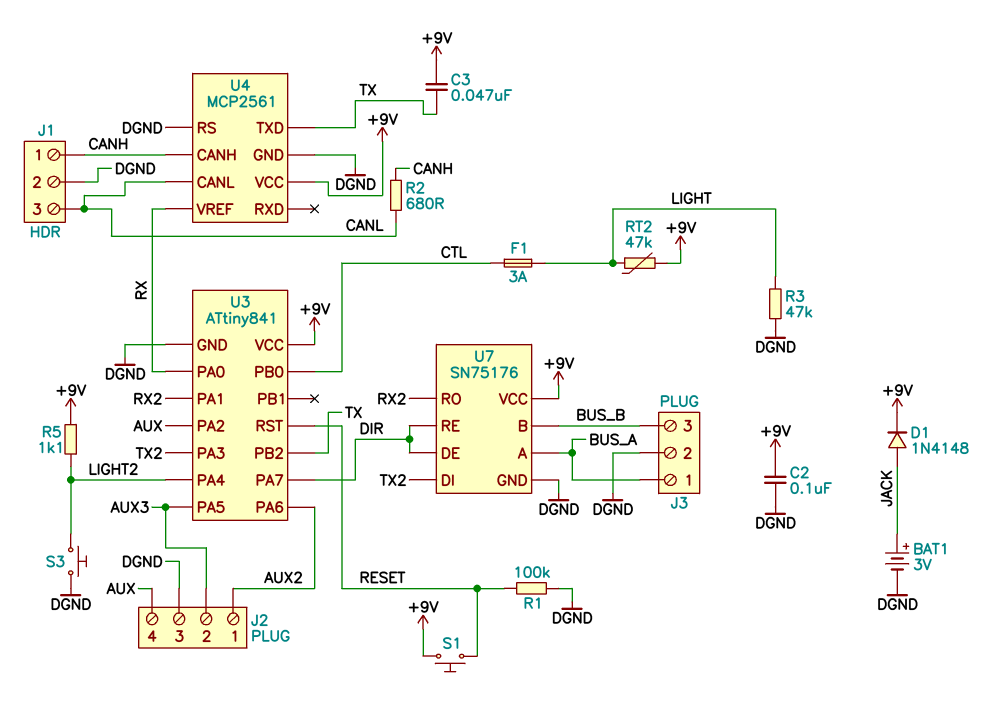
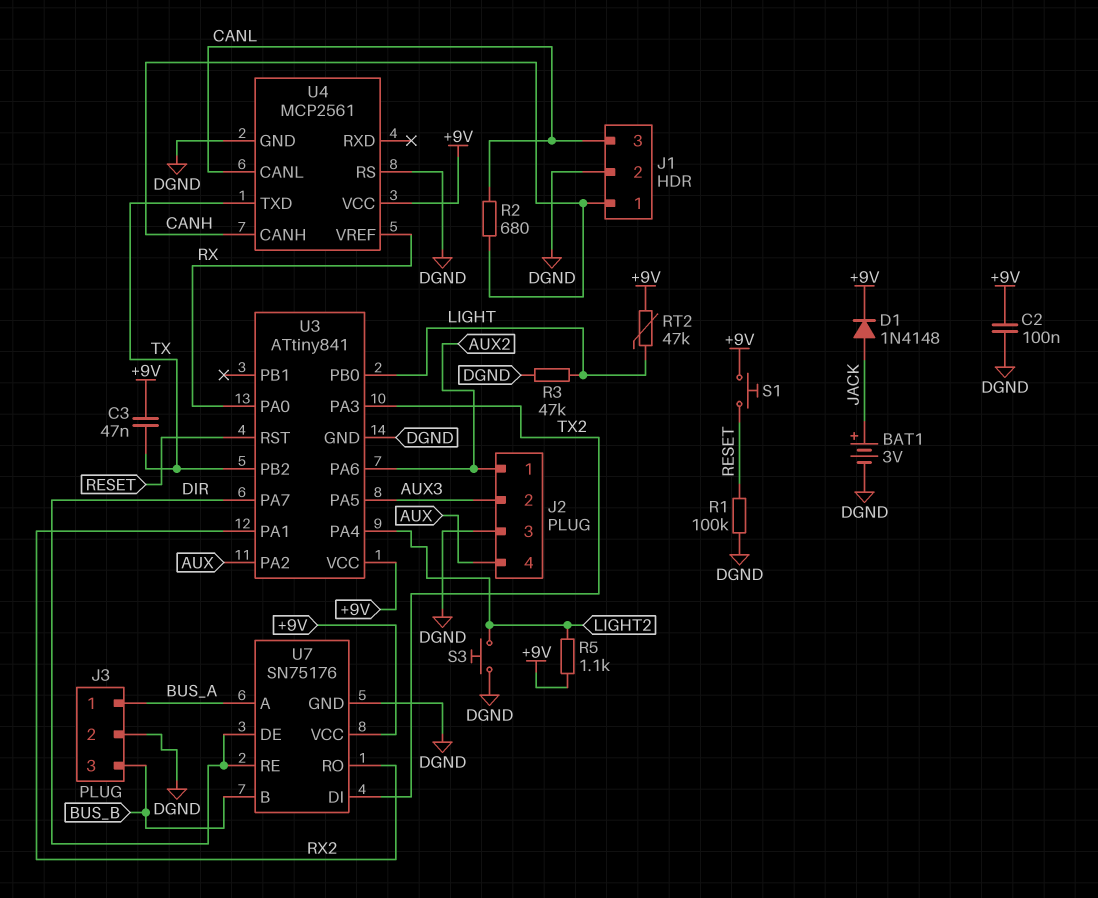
F1: 3A (CTL, LIGHT) -> none
U3 pin PB0: CTL -> LIGHT

